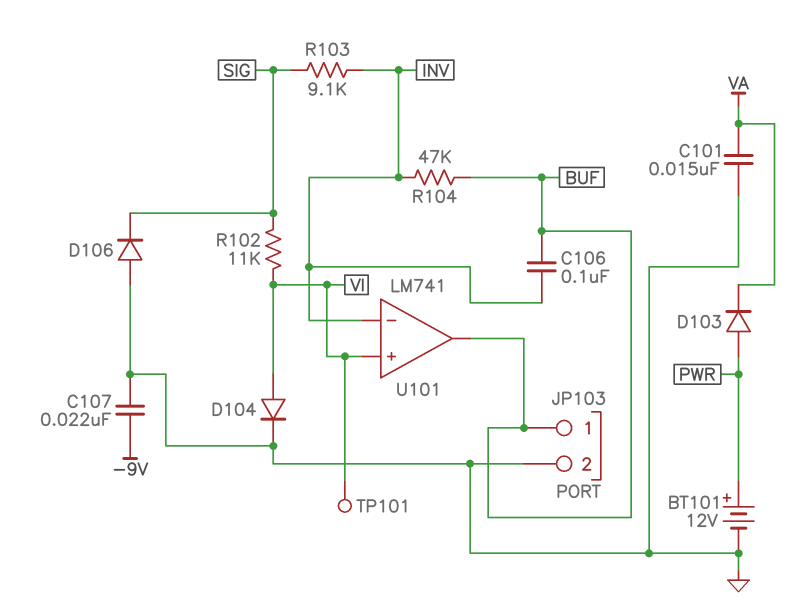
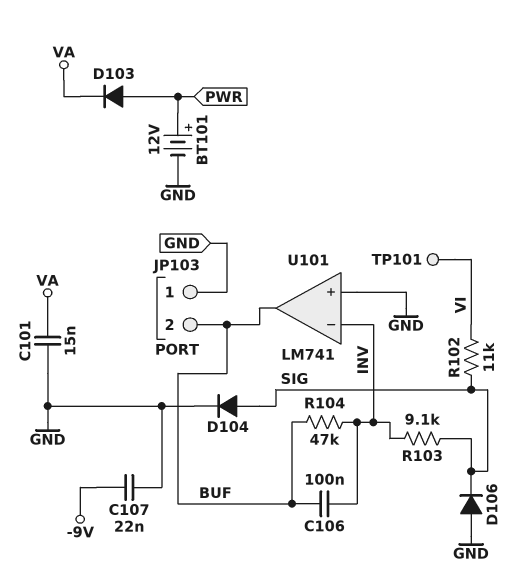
D104: diode (A VI, K GND) -> diode (A SIG, K GND)
JP103 pin 1: BUF -> GND
JP103 pin 2: GND -> BUF
U101 pin in+: VI -> GND

